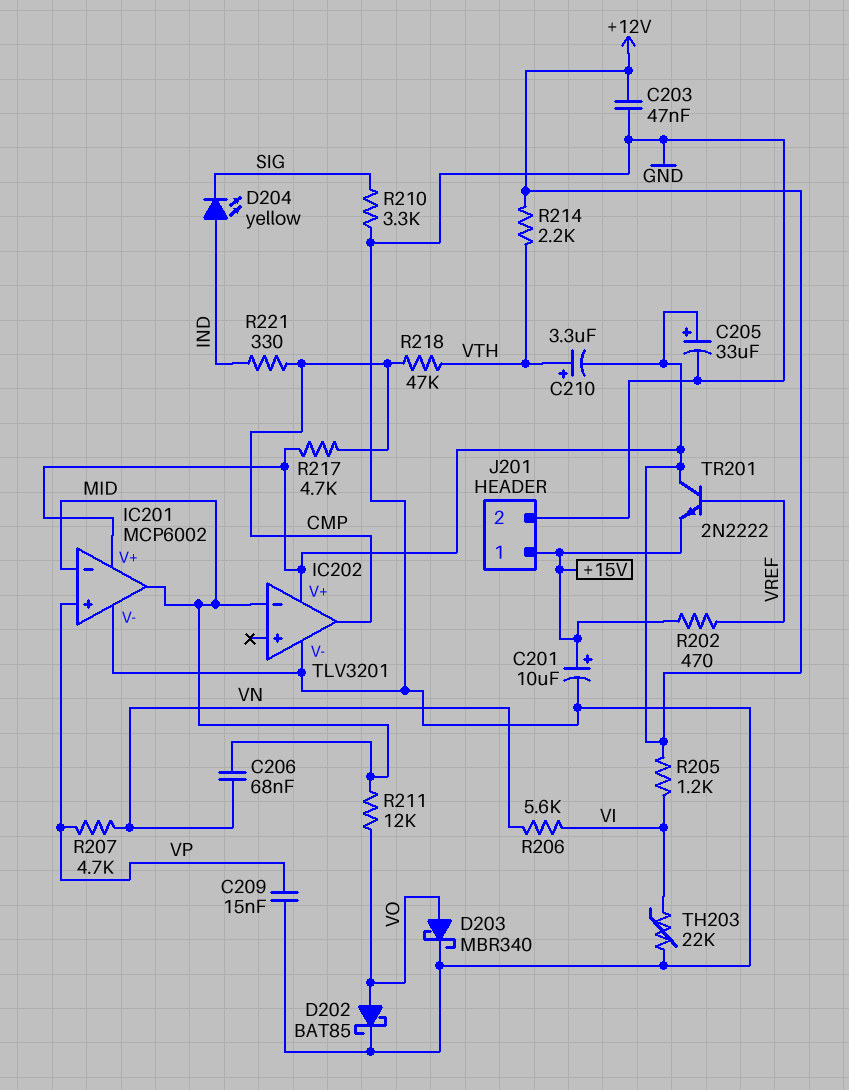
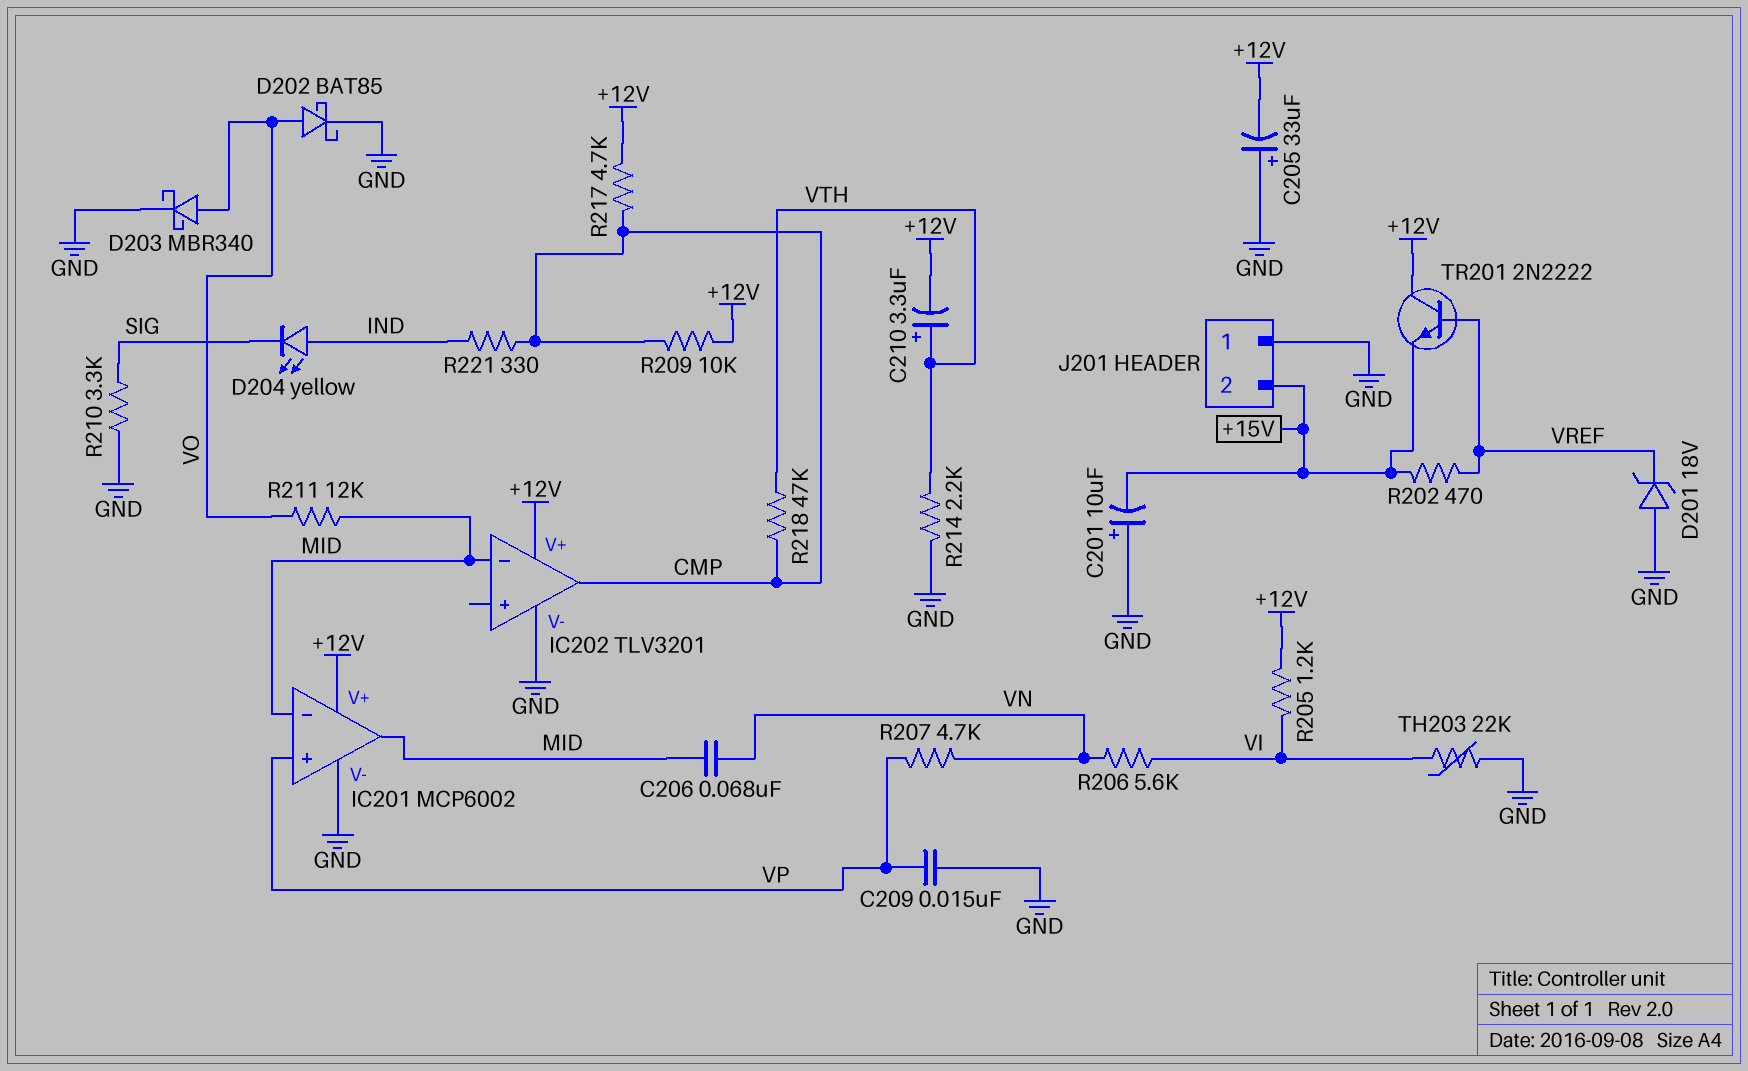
C201: 10uF (plus +15V, minus GND) -> 10uF (plus GND, minus +15V)
C203: 47nF (+12V, GND) -> none
C205: 33uF (plus +12V, minus GND) -> 33uF (plus GND, minus +12V)
D201: none -> zener 18V (A GND, K VREF)
J201 pin 1: +15V -> GND
J201 pin 2: GND -> +15V
R209: none -> 10k (+12V, CMP)
R214: 2.2k (+12V, VTH) -> 2.2k (GND, VTH)

